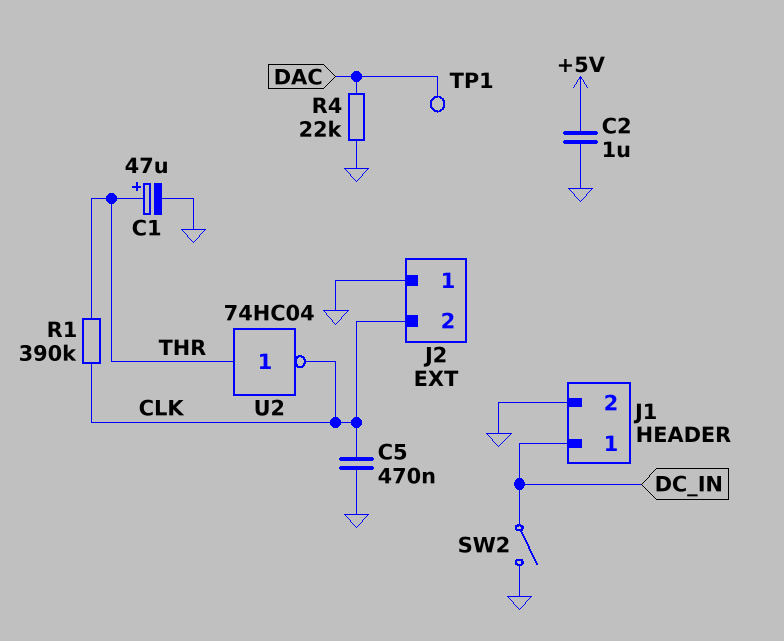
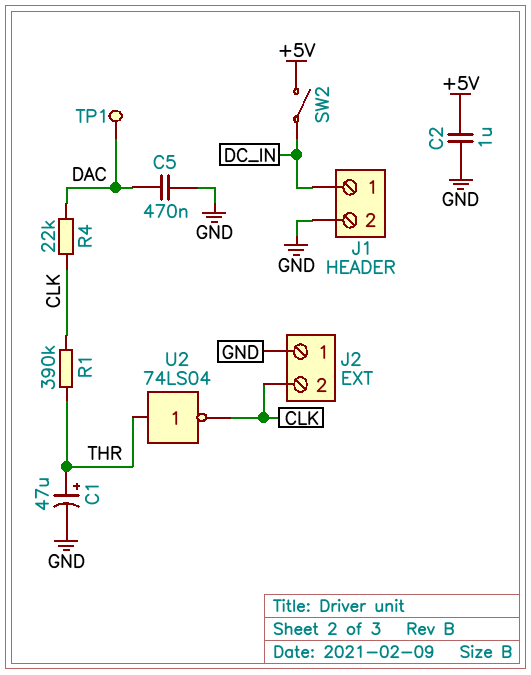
C5: 470nF (CLK, GND) -> 470nF (DAC, GND)
R4: 22k (DAC, GND) -> 22k (CLK, DAC)
SW2: switch (DC_IN, GND) -> switch (+5V, DC_IN)
U2: NOT 74HC04 (in THR, out CLK) -> NOT 74LS04 (in THR, out CLK)

